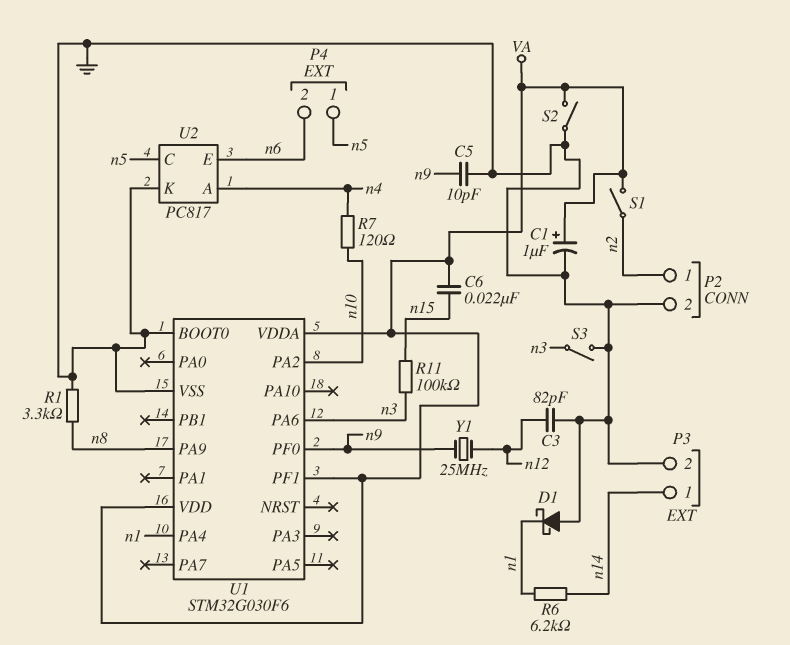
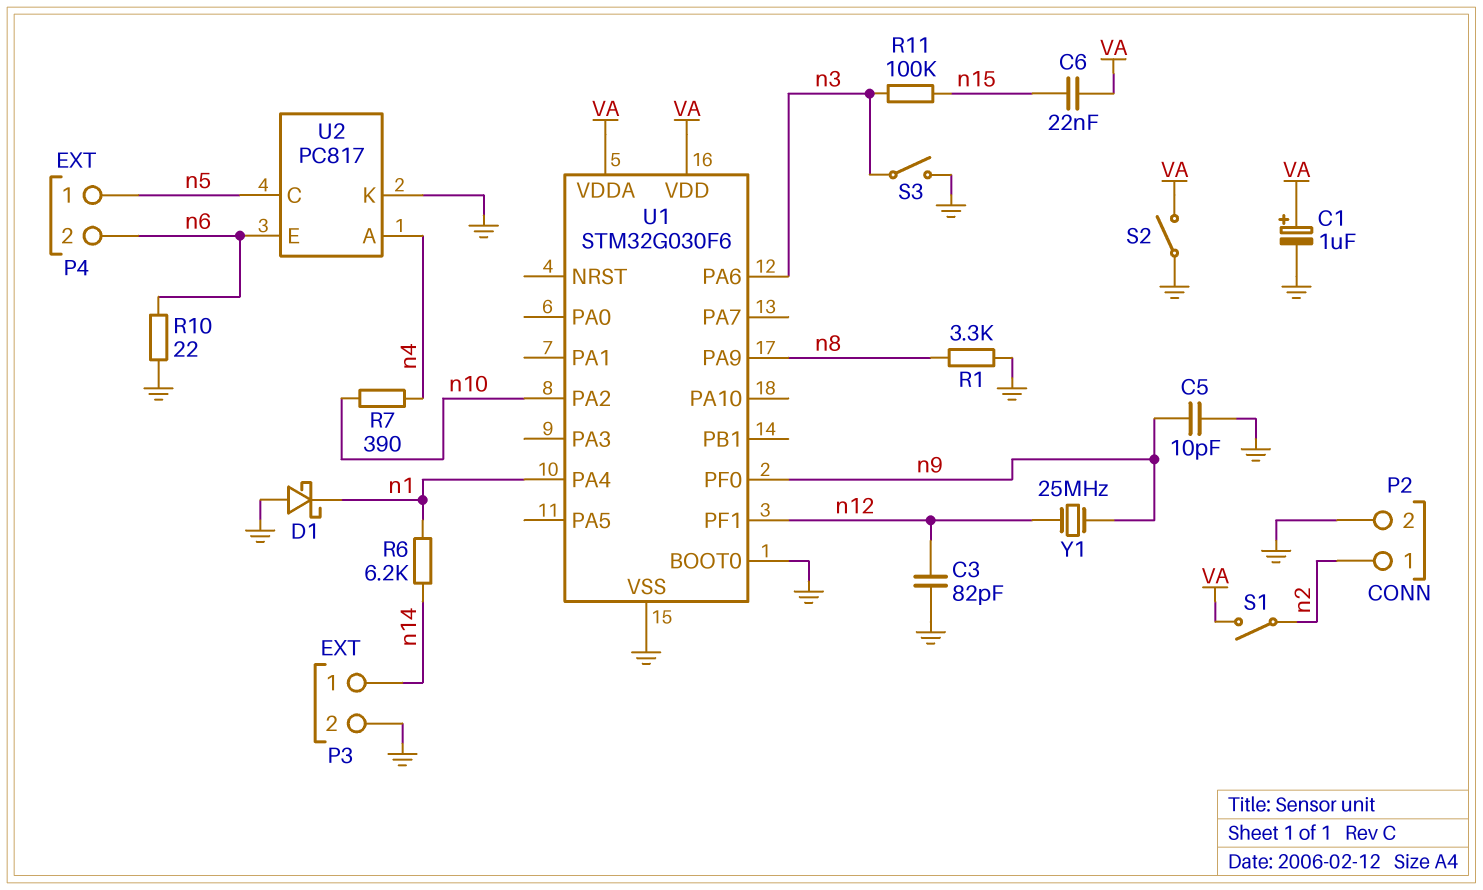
R7: 120 (n4, n10) -> 390 (n4, n10)
R10: none -> 22 (GND, n6)
U1 pin PF1: VA -> n12

